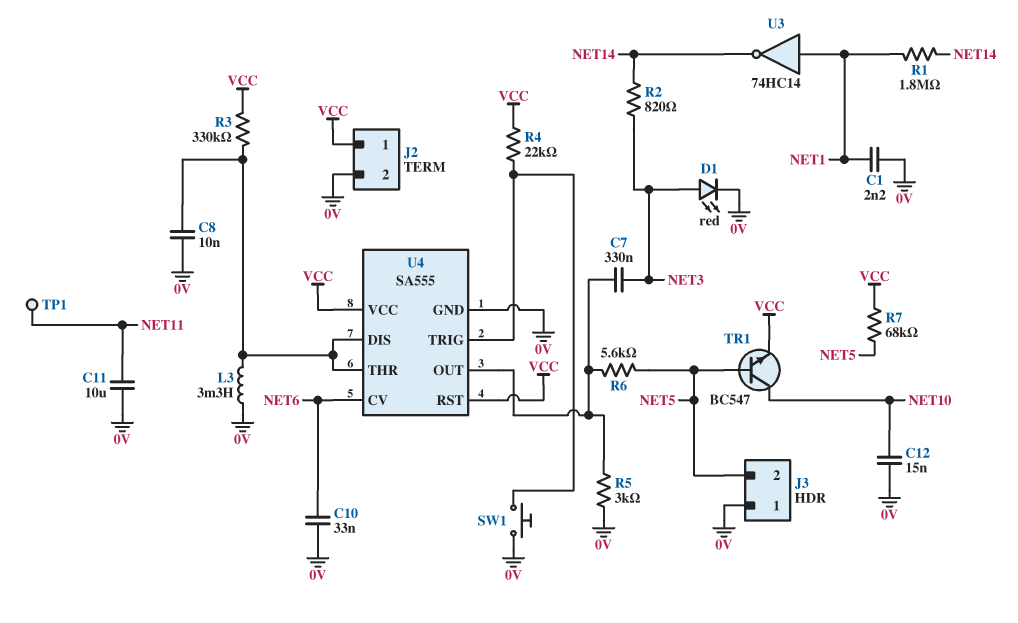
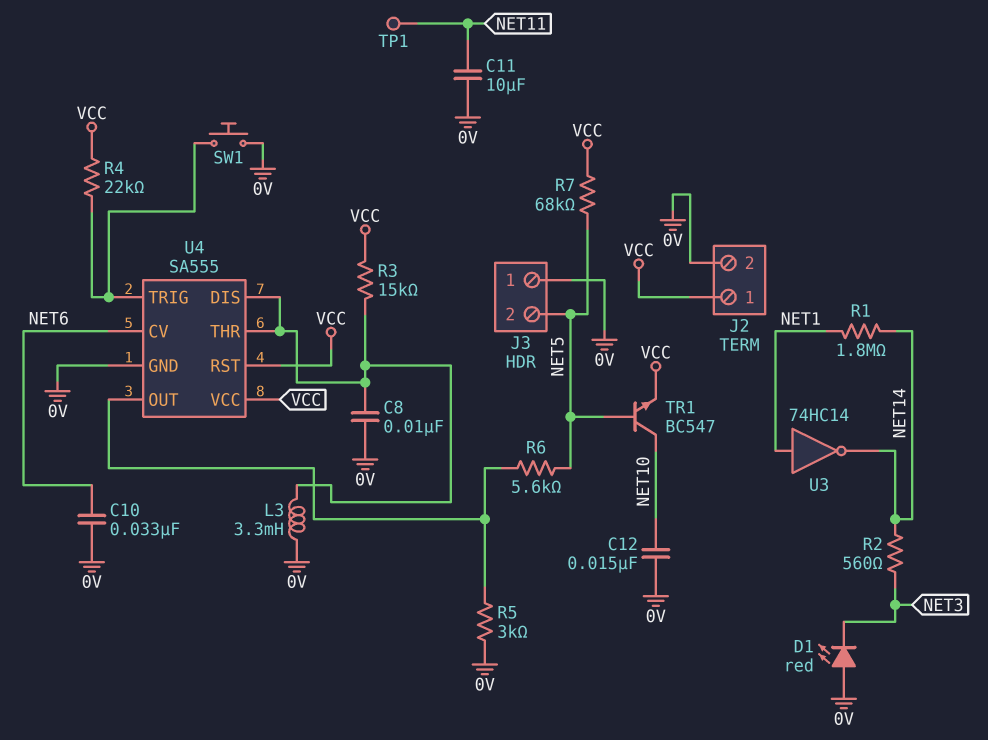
C1: 2.2nF (0V, NET1) -> none
C7: 330nF (NET3, U4/OUT) -> none
D1: LED red (A NET3, K 0V) -> LED red (A 0V, K NET3)
R2: 820 (NET3, NET14) -> 560 (NET3, NET14)
R3: 330k (U4/DIS, VCC) -> 15k (U4/DIS, VCC)

